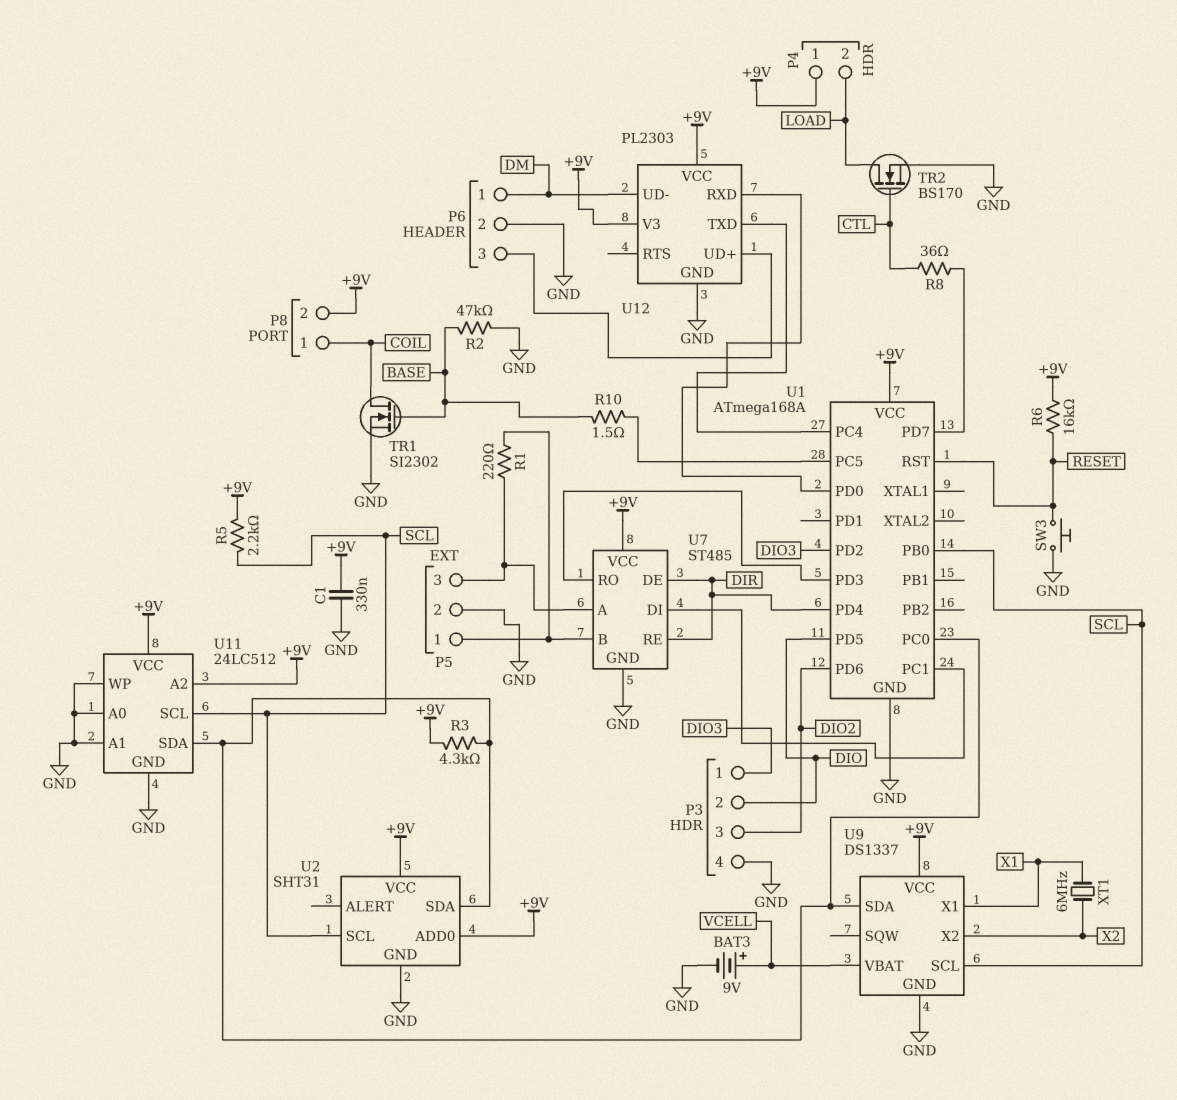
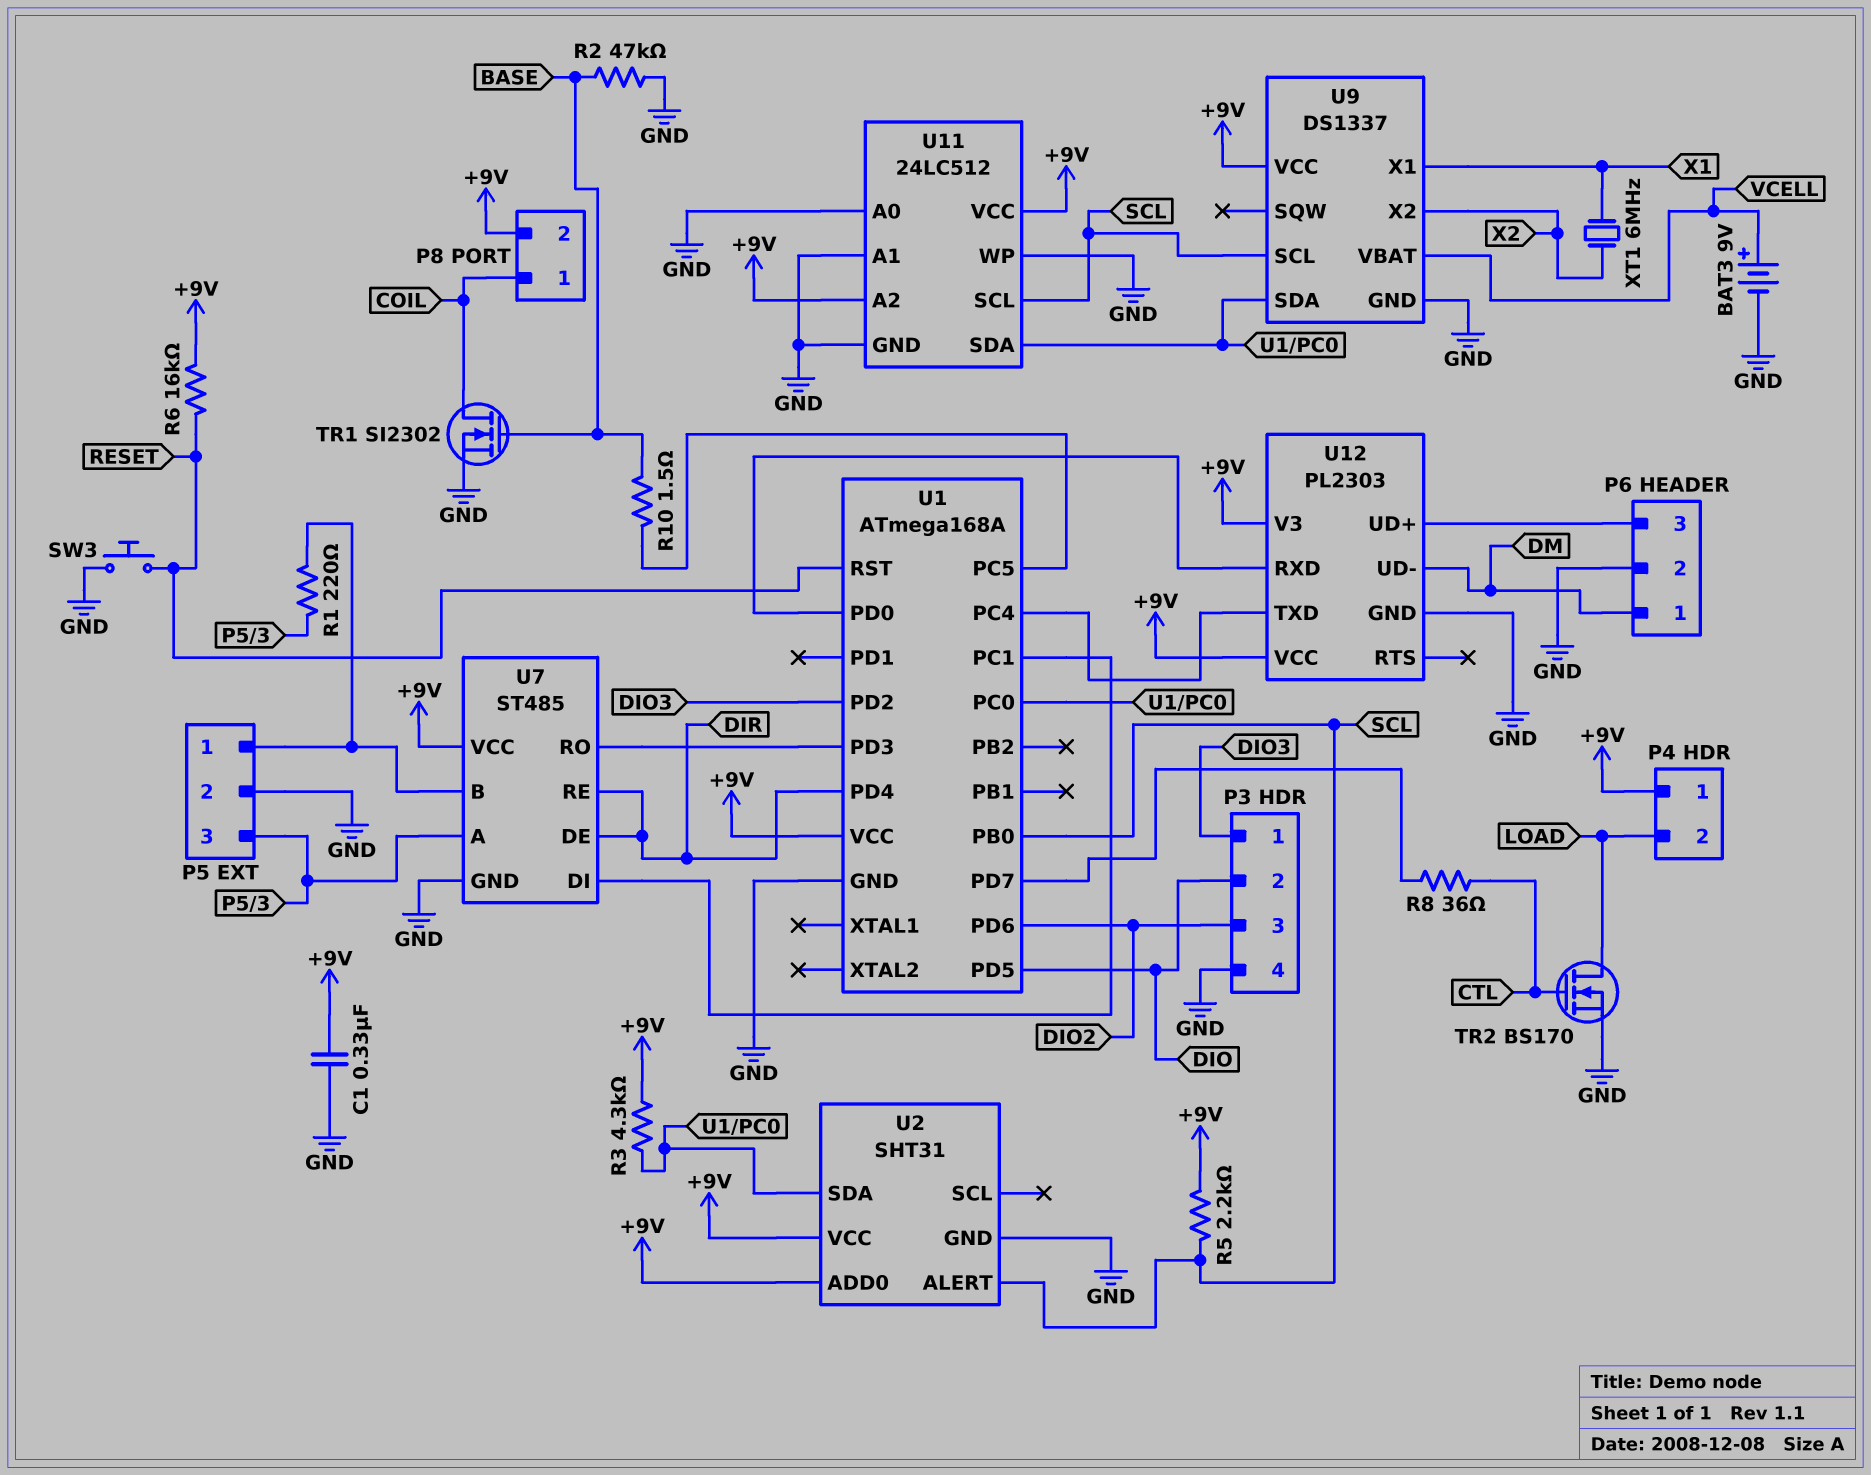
U2 pin ALERT: none -> SCL
U2 pin SCL: SCL -> none

